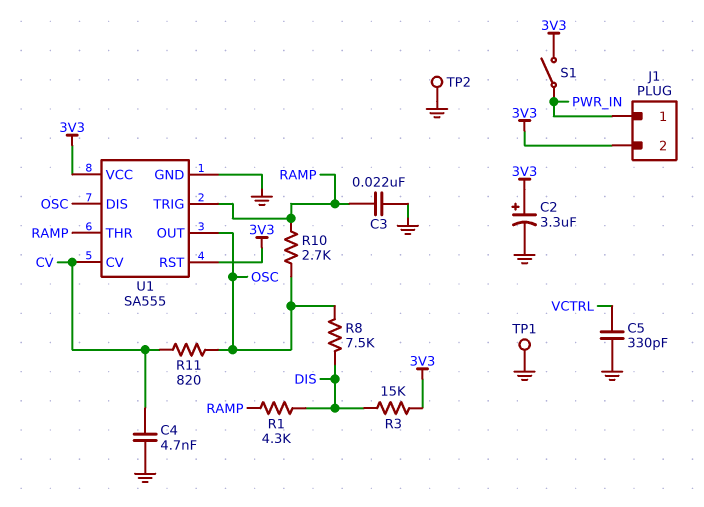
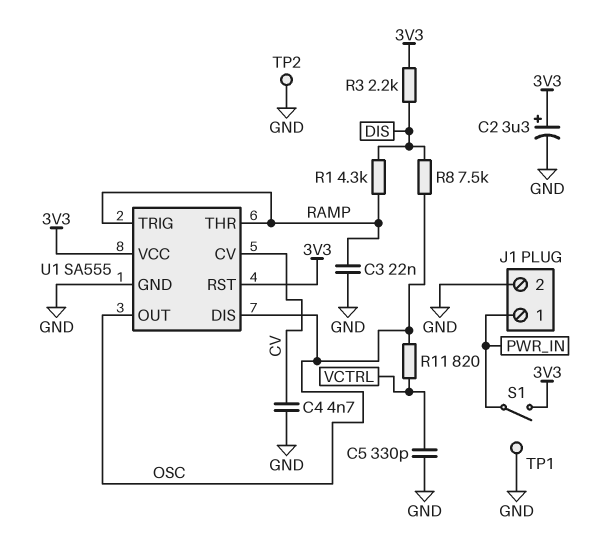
J1 pin 2: 3V3 -> GND
R3: 15k (3V3, DIS) -> 2.2k (3V3, DIS)
R10: 2.7k (OSC, RAMP) -> none
R11: 820 (CV, OSC) -> 820 (OSC, VCTRL)

